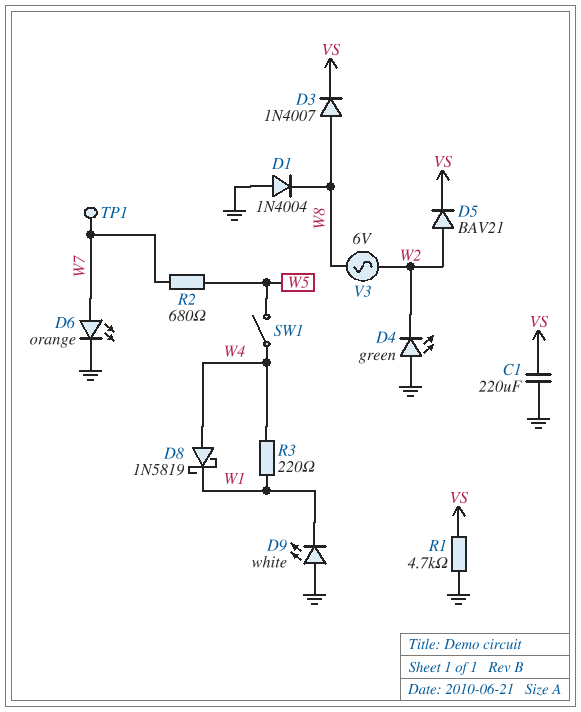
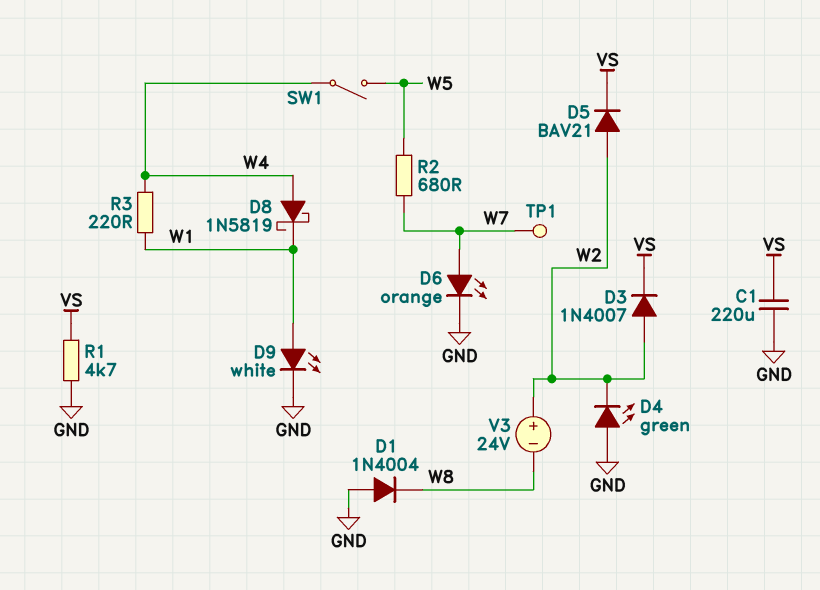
D3: diode 1N4007 (A W8, K VS) -> diode 1N4007 (A W2, K VS)
D9: LED white (A GND, K W1) -> LED white (A W1, K GND)
V3: AC 6V (W2, W8) -> 24V (plus W2, minus W8)

